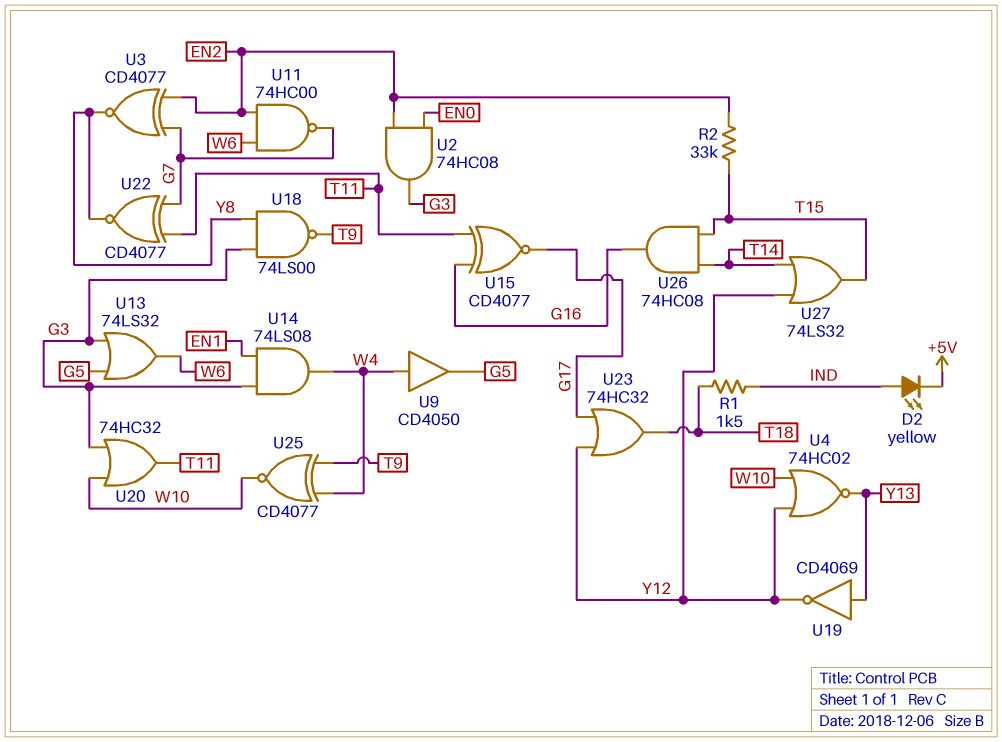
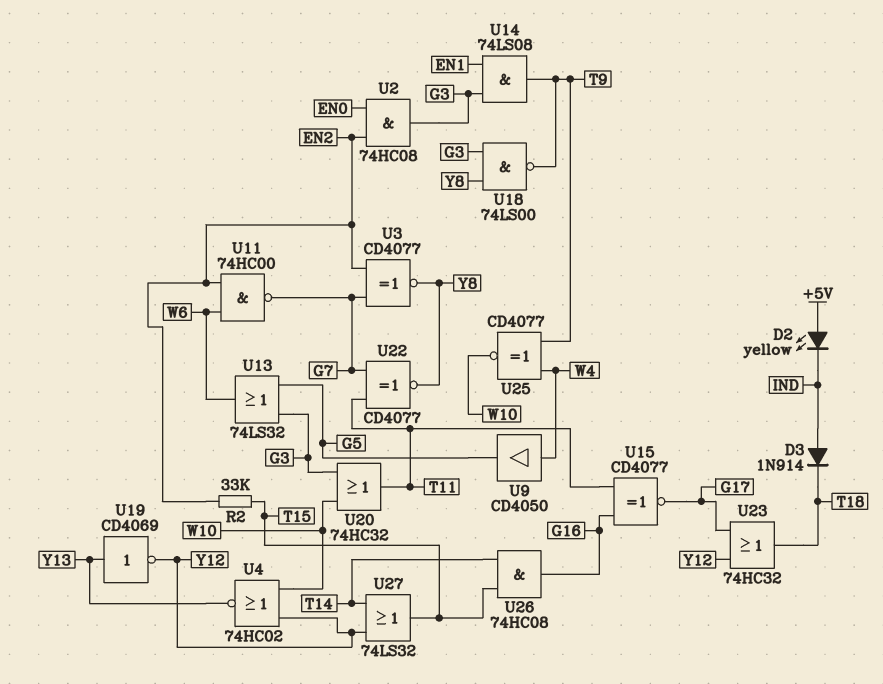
D2: LED yellow (A IND, K +5V) -> LED yellow (A +5V, K IND)
D3: none -> diode 1N914 (A IND, K T18)
R1: 1.5k (IND, T18) -> none
U14: AND 74LS08 (in EN1, in G3, out W4) -> AND 74LS08 (in EN1, in G3, out T9)

